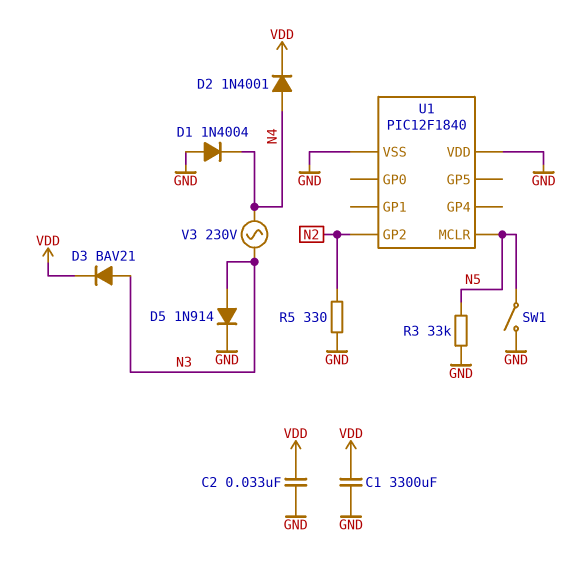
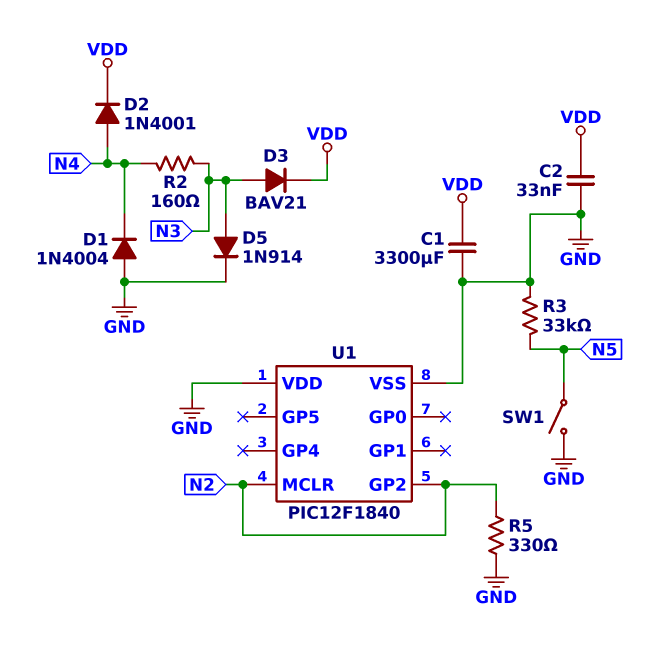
R2: none -> 160 (N3, N4)
U1 pin MCLR: N5 -> N2
V3: AC 230V (N3, N4) -> none

